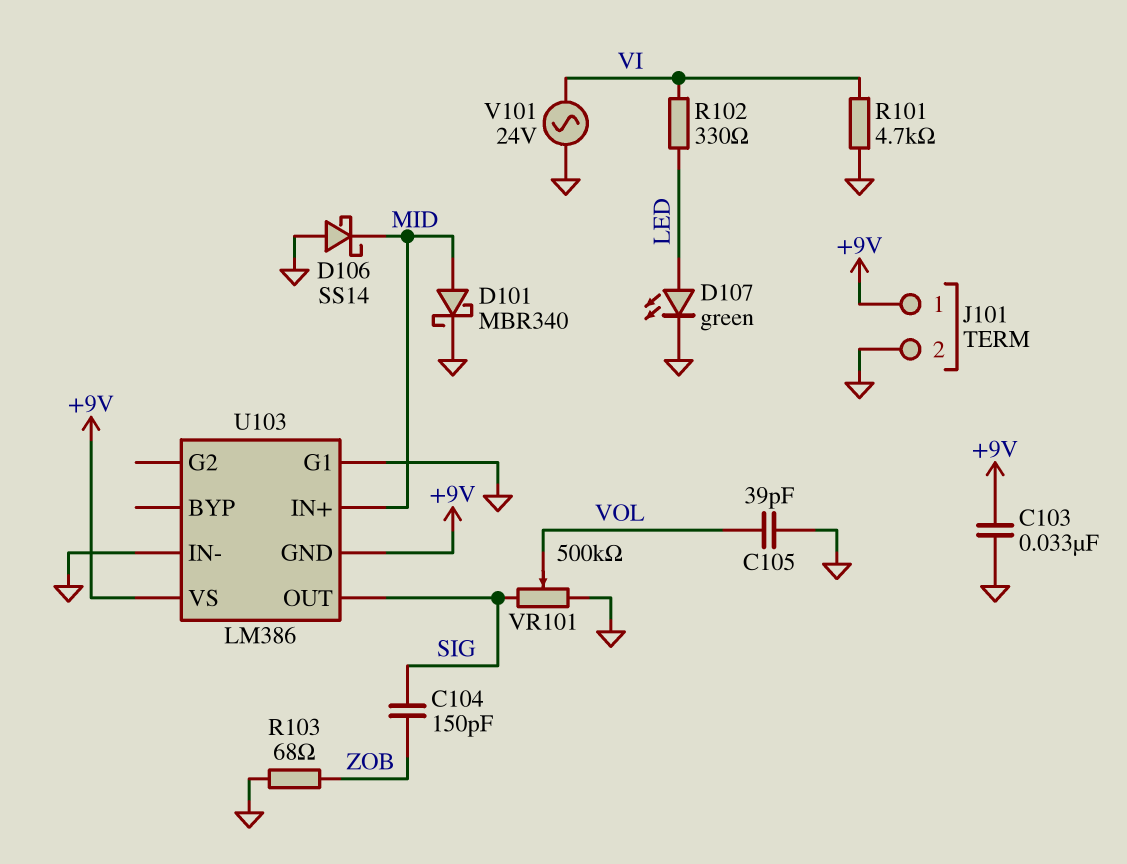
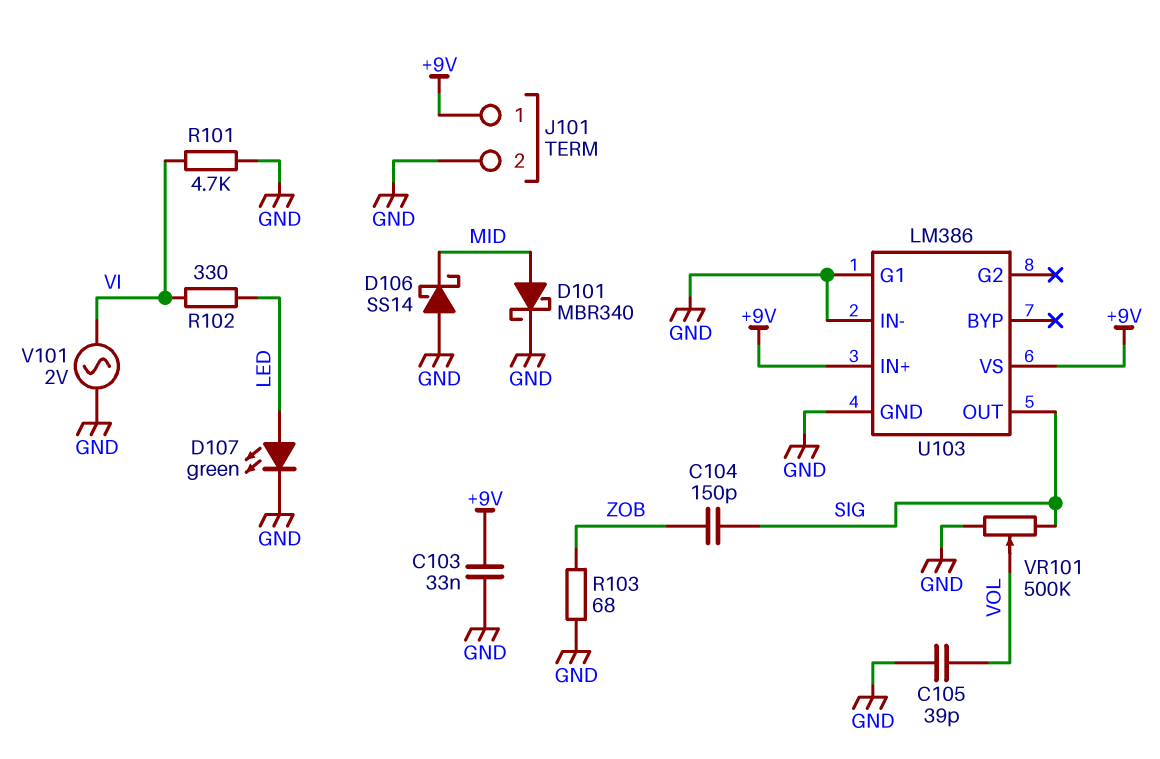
U103 pin GND: +9V -> GND
U103 pin IN+: MID -> +9V
V101: AC 24V (GND, VI) -> AC 2V (GND, VI)

